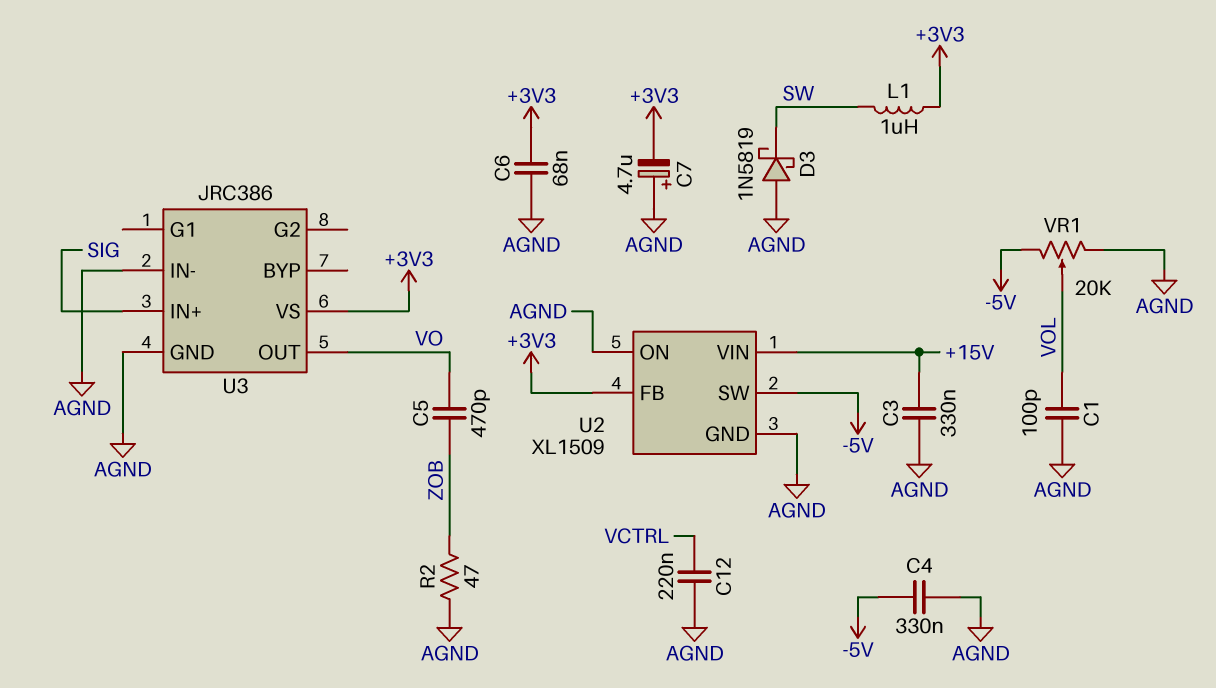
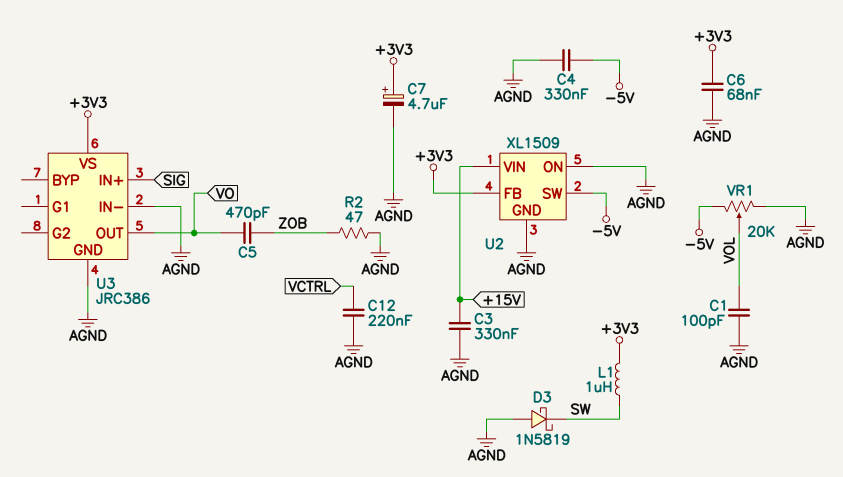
C7: 4.7uF (plus AGND, minus +3V3) -> 4.7uF (plus +3V3, minus AGND)

